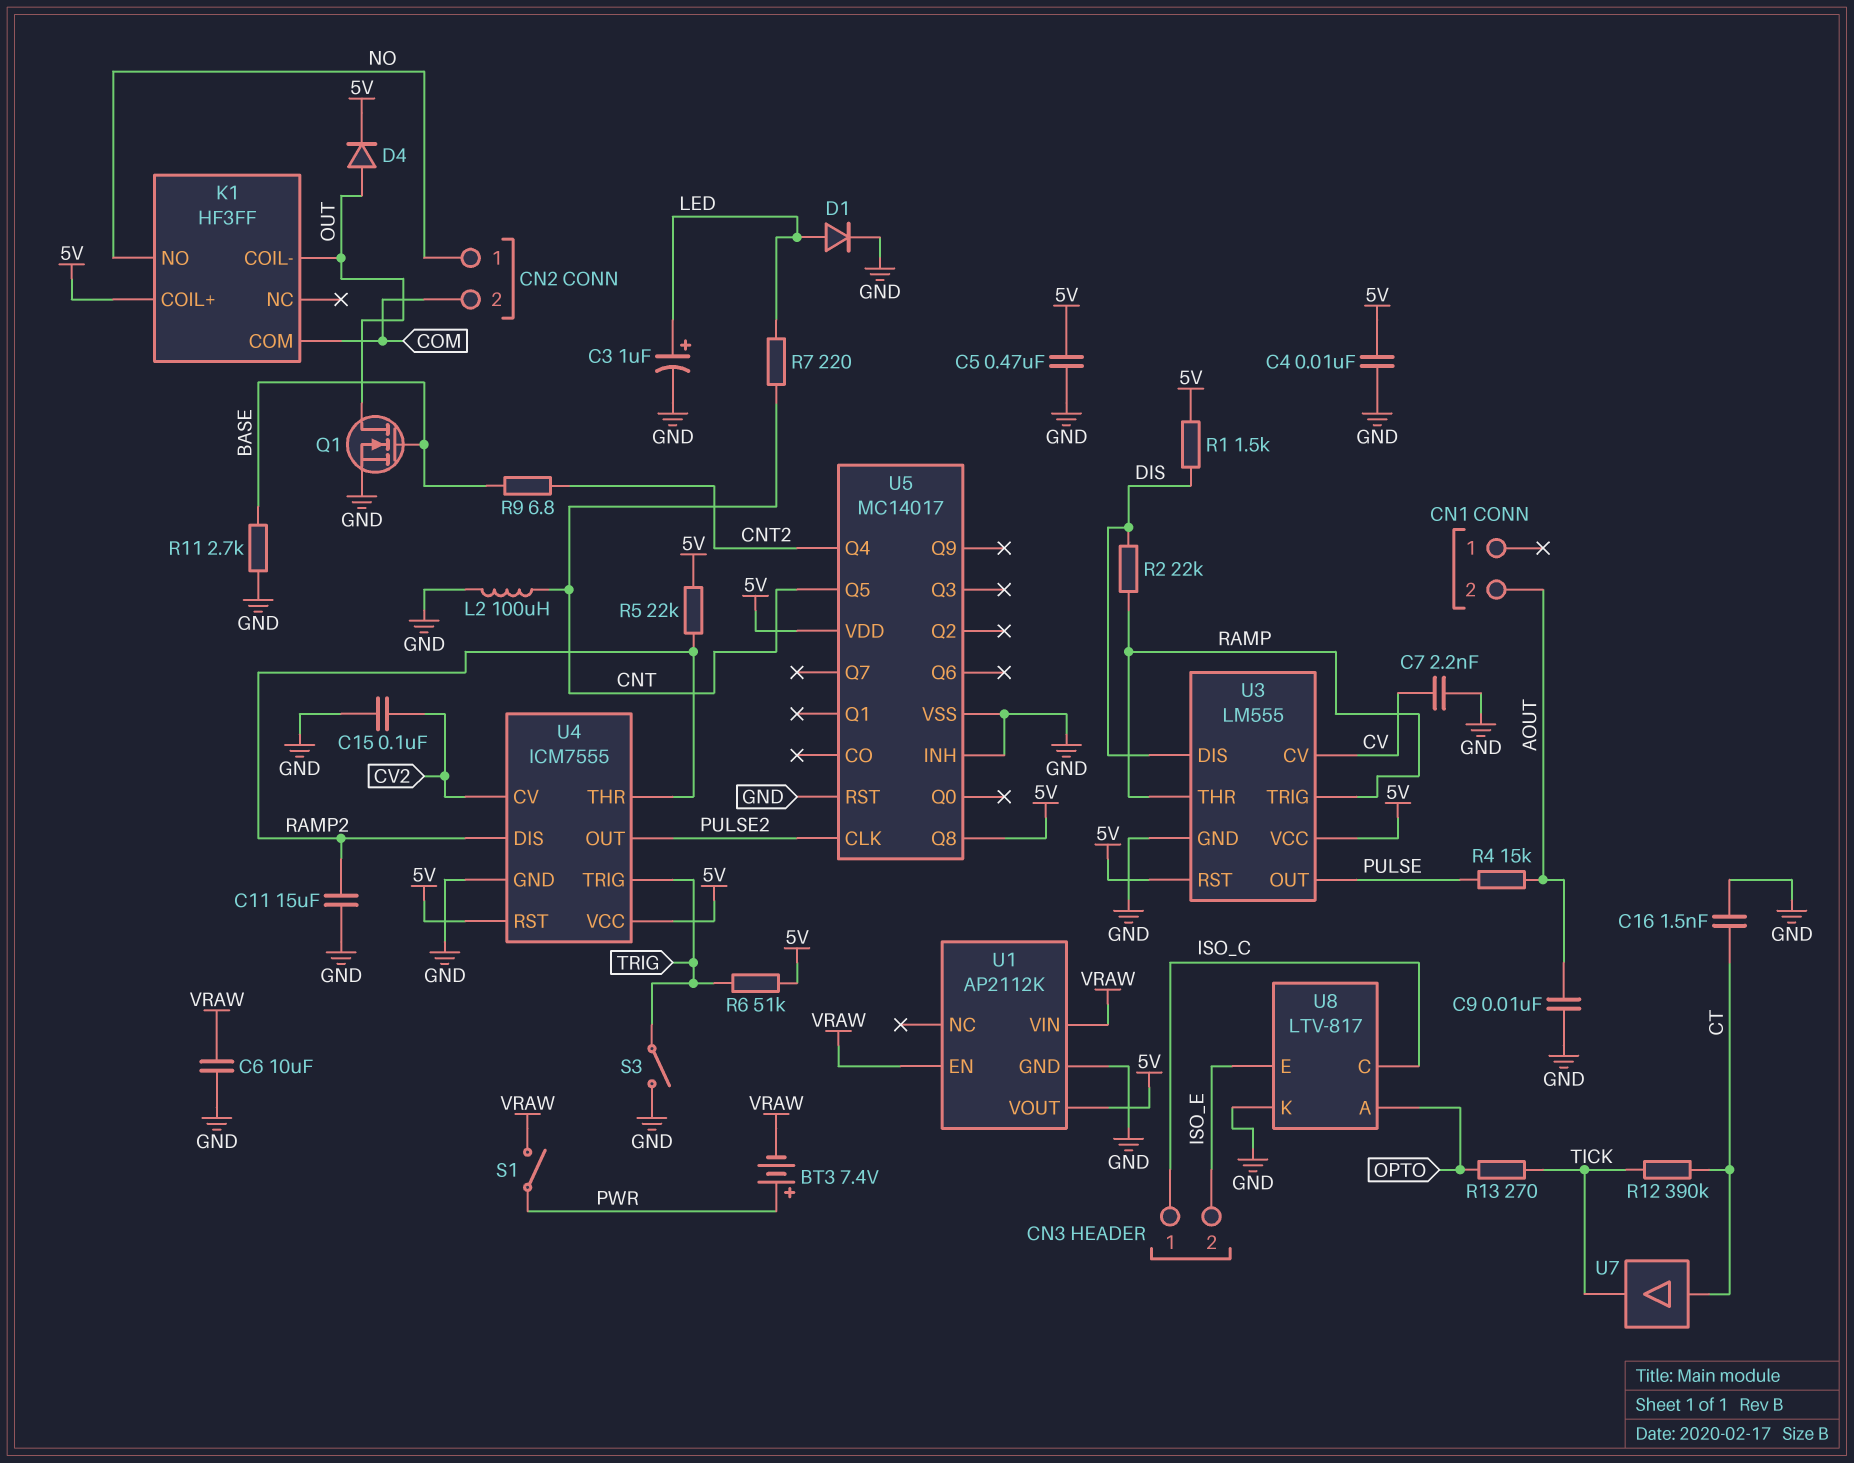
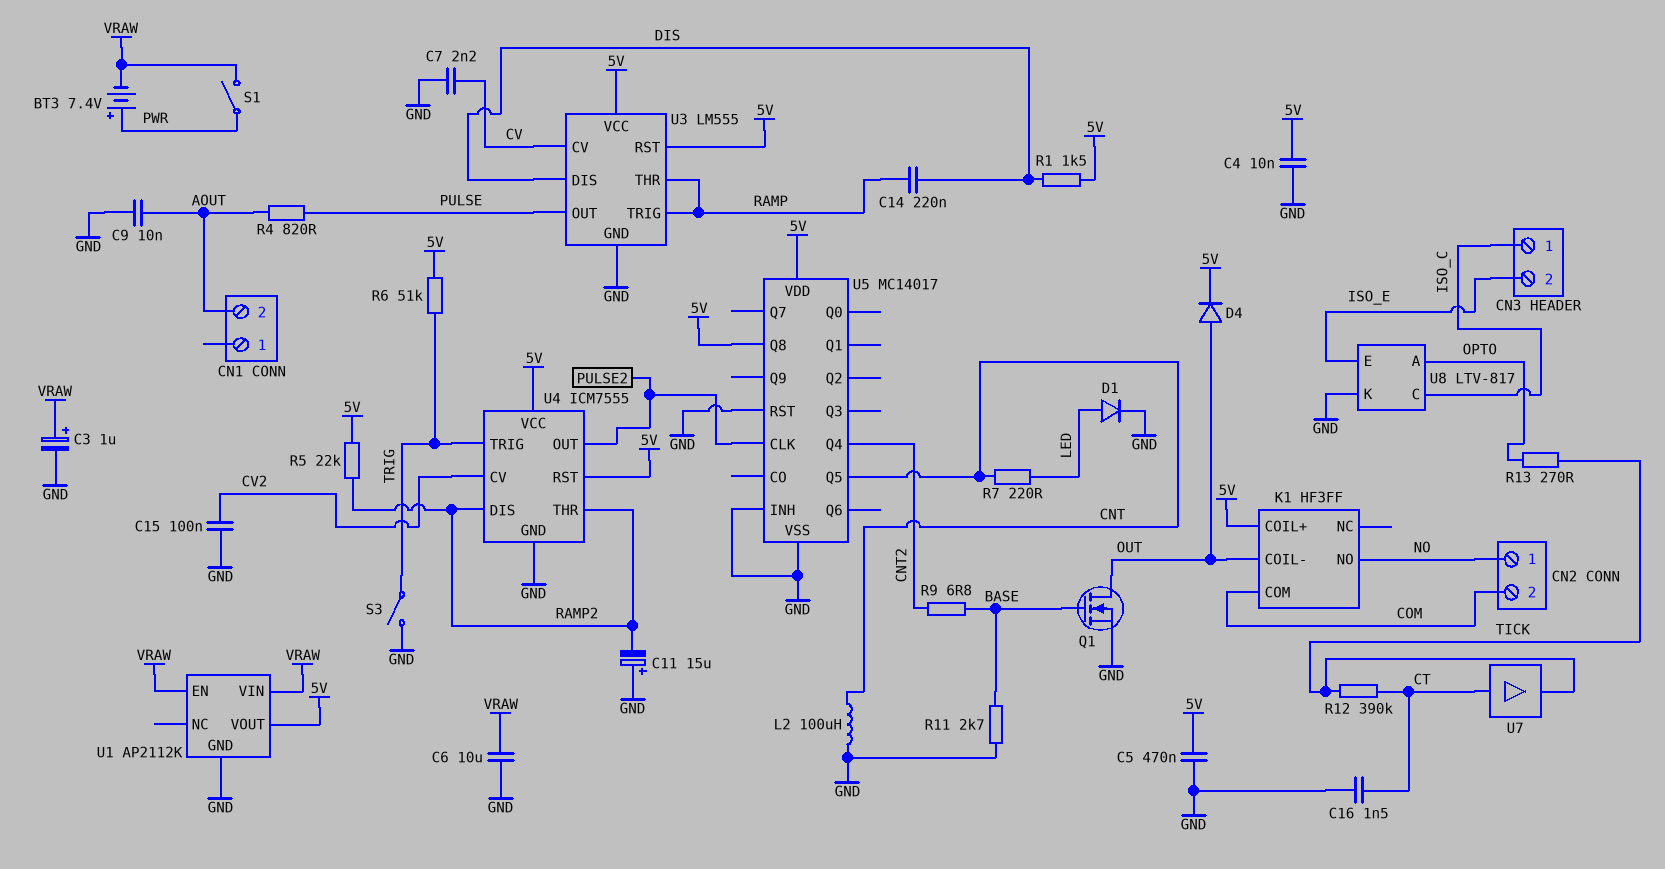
C3: 1uF (plus LED, minus GND) -> 1uF (plus VRAW, minus GND)
C11: 15uF (GND, RAMP2) -> 15uF (plus GND, minus RAMP2)
C14: none -> 220nF (DIS, RAMP)
R2: 22k (DIS, RAMP) -> none
R4: 15k (AOUT, PULSE) -> 820 (AOUT, PULSE)

